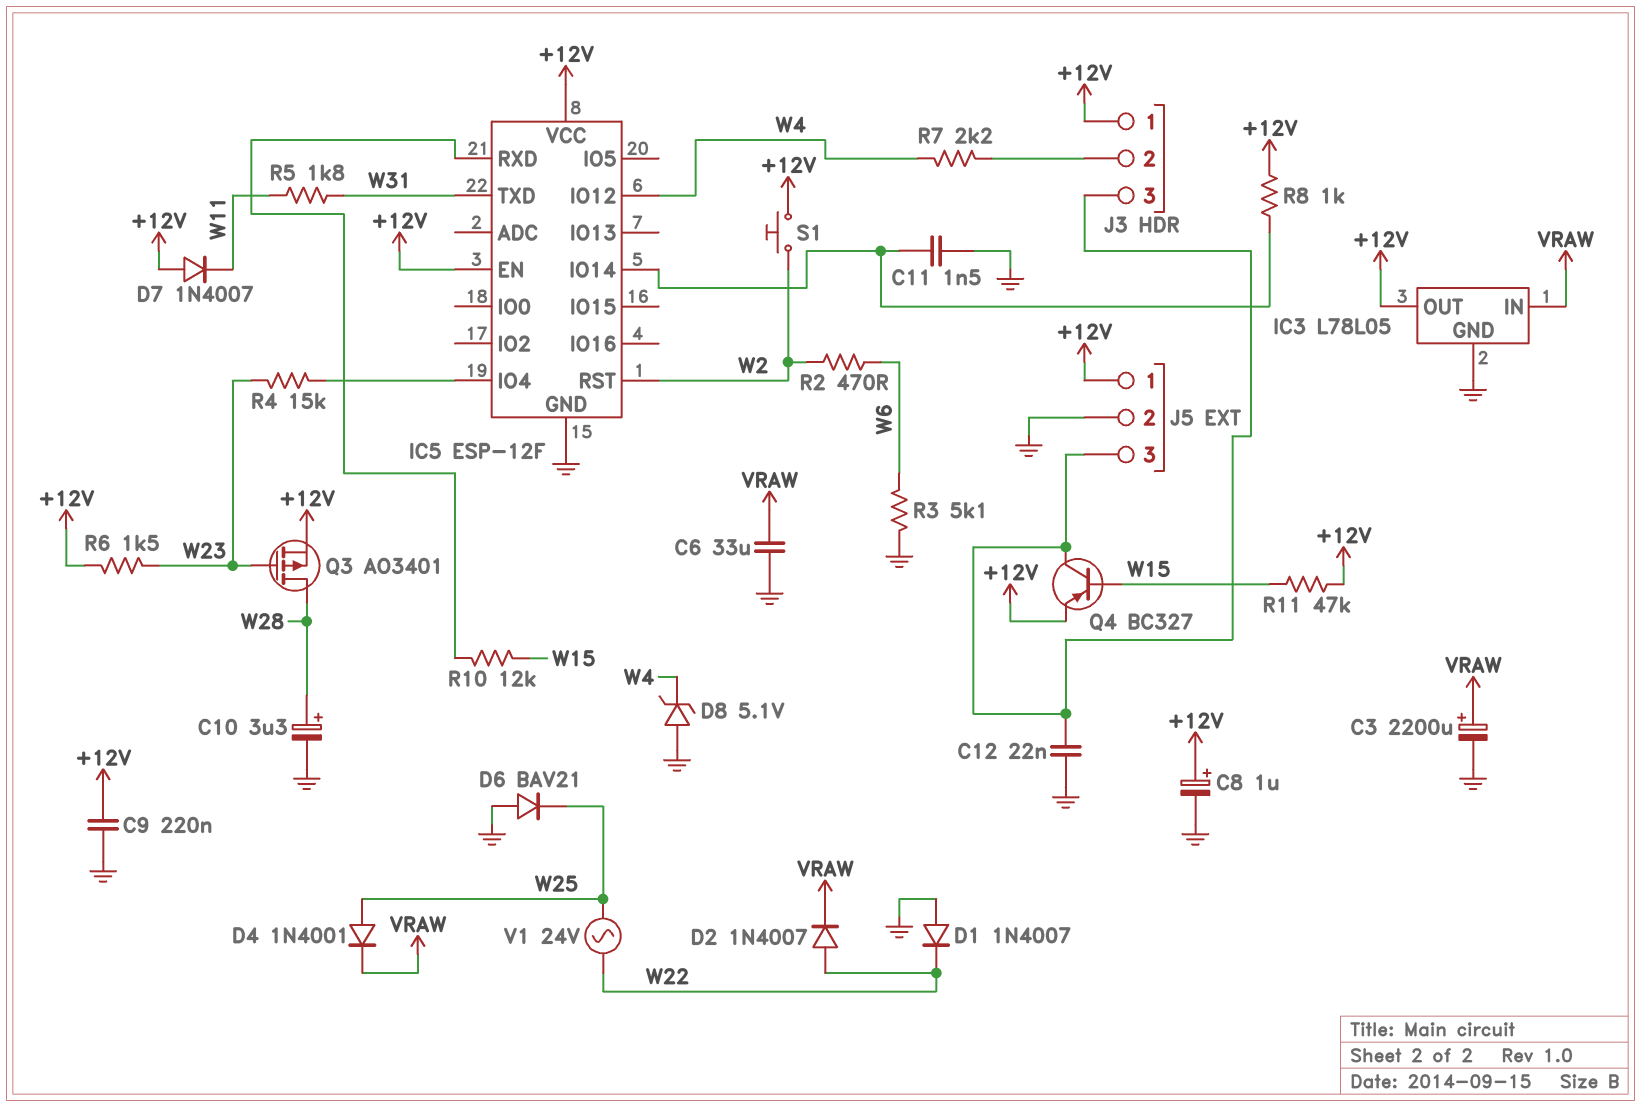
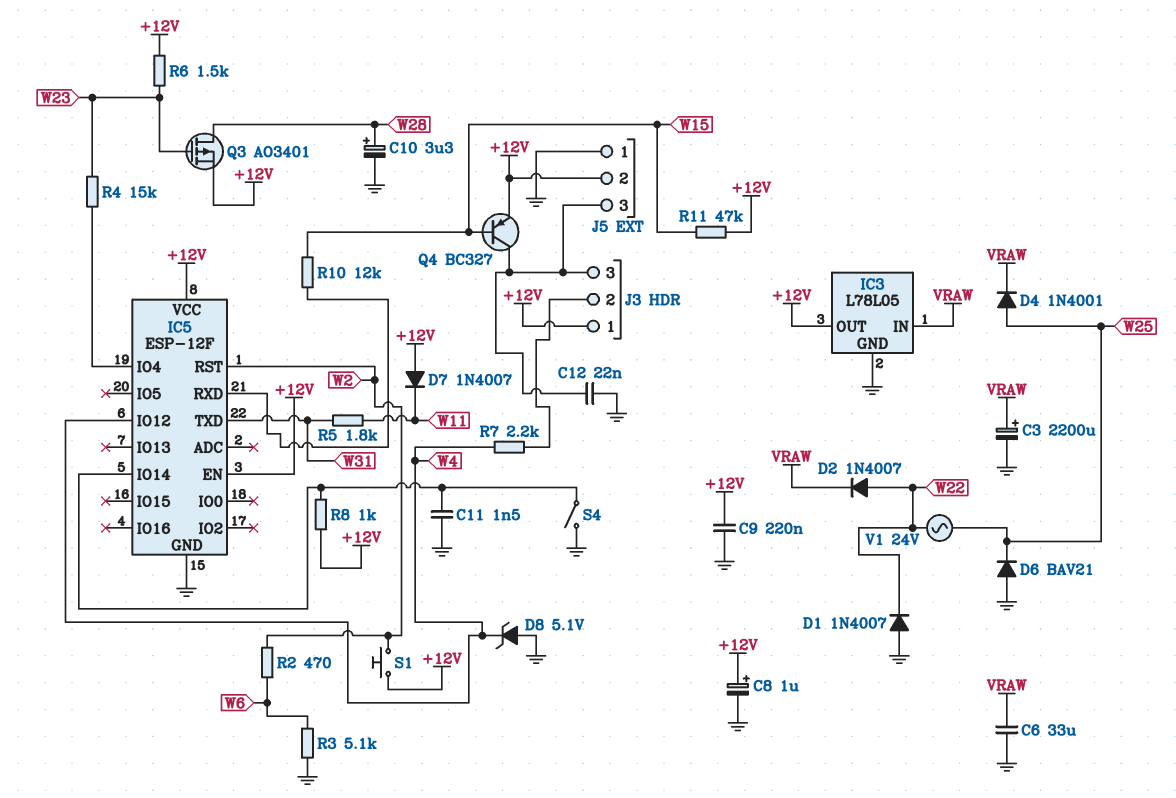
J5 pin 1: +12V -> GND
J5 pin 2: GND -> +12V
S4: none -> switch (GND, IC5/IO14)

